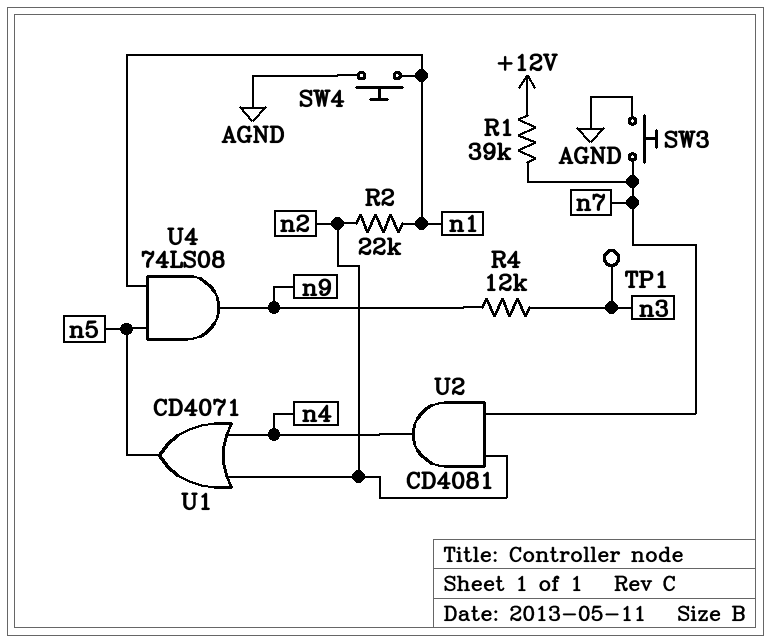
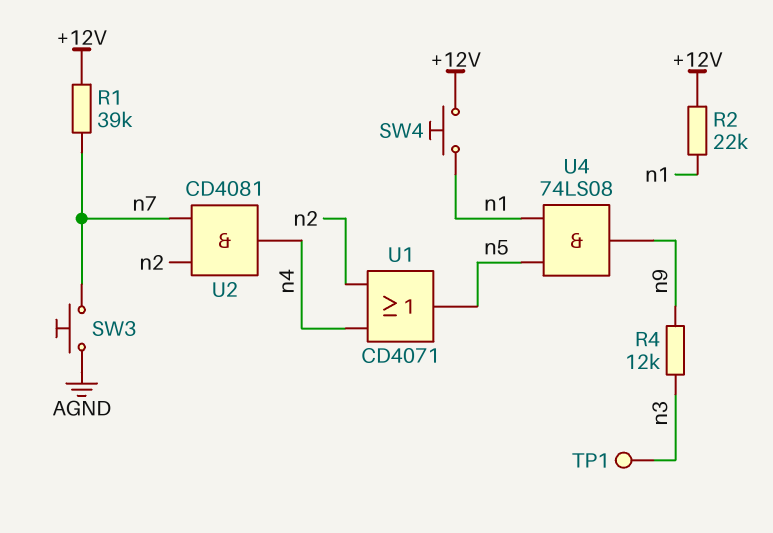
R2: 22k (n1, n2) -> 22k (+12V, n1)
SW4: button (AGND, n1) -> button (+12V, n1)

